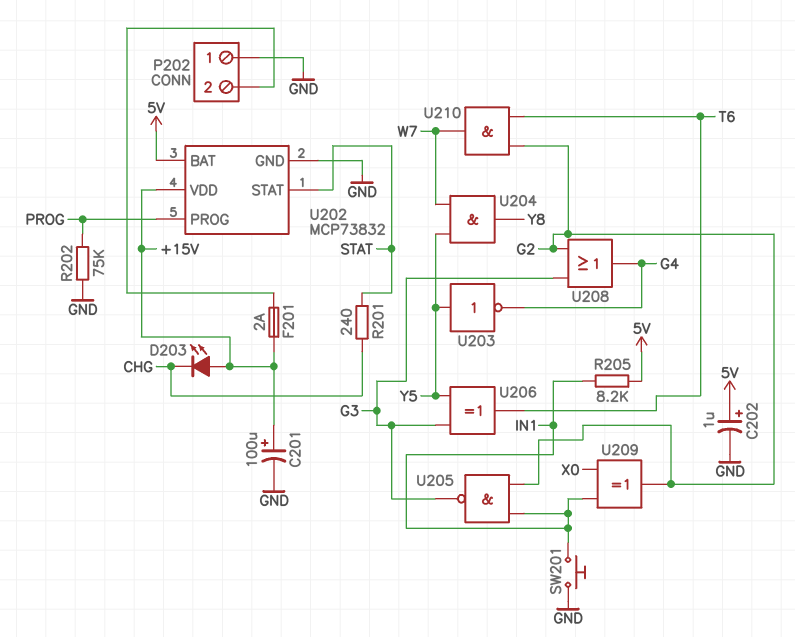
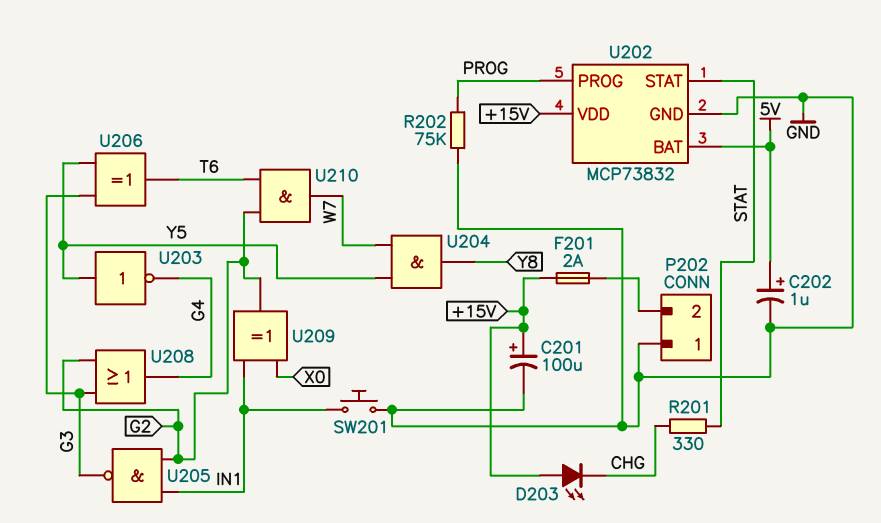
R201: 240 (CHG, STAT) -> 330 (CHG, STAT)
R205: 8.2k (5V, IN1) -> none

